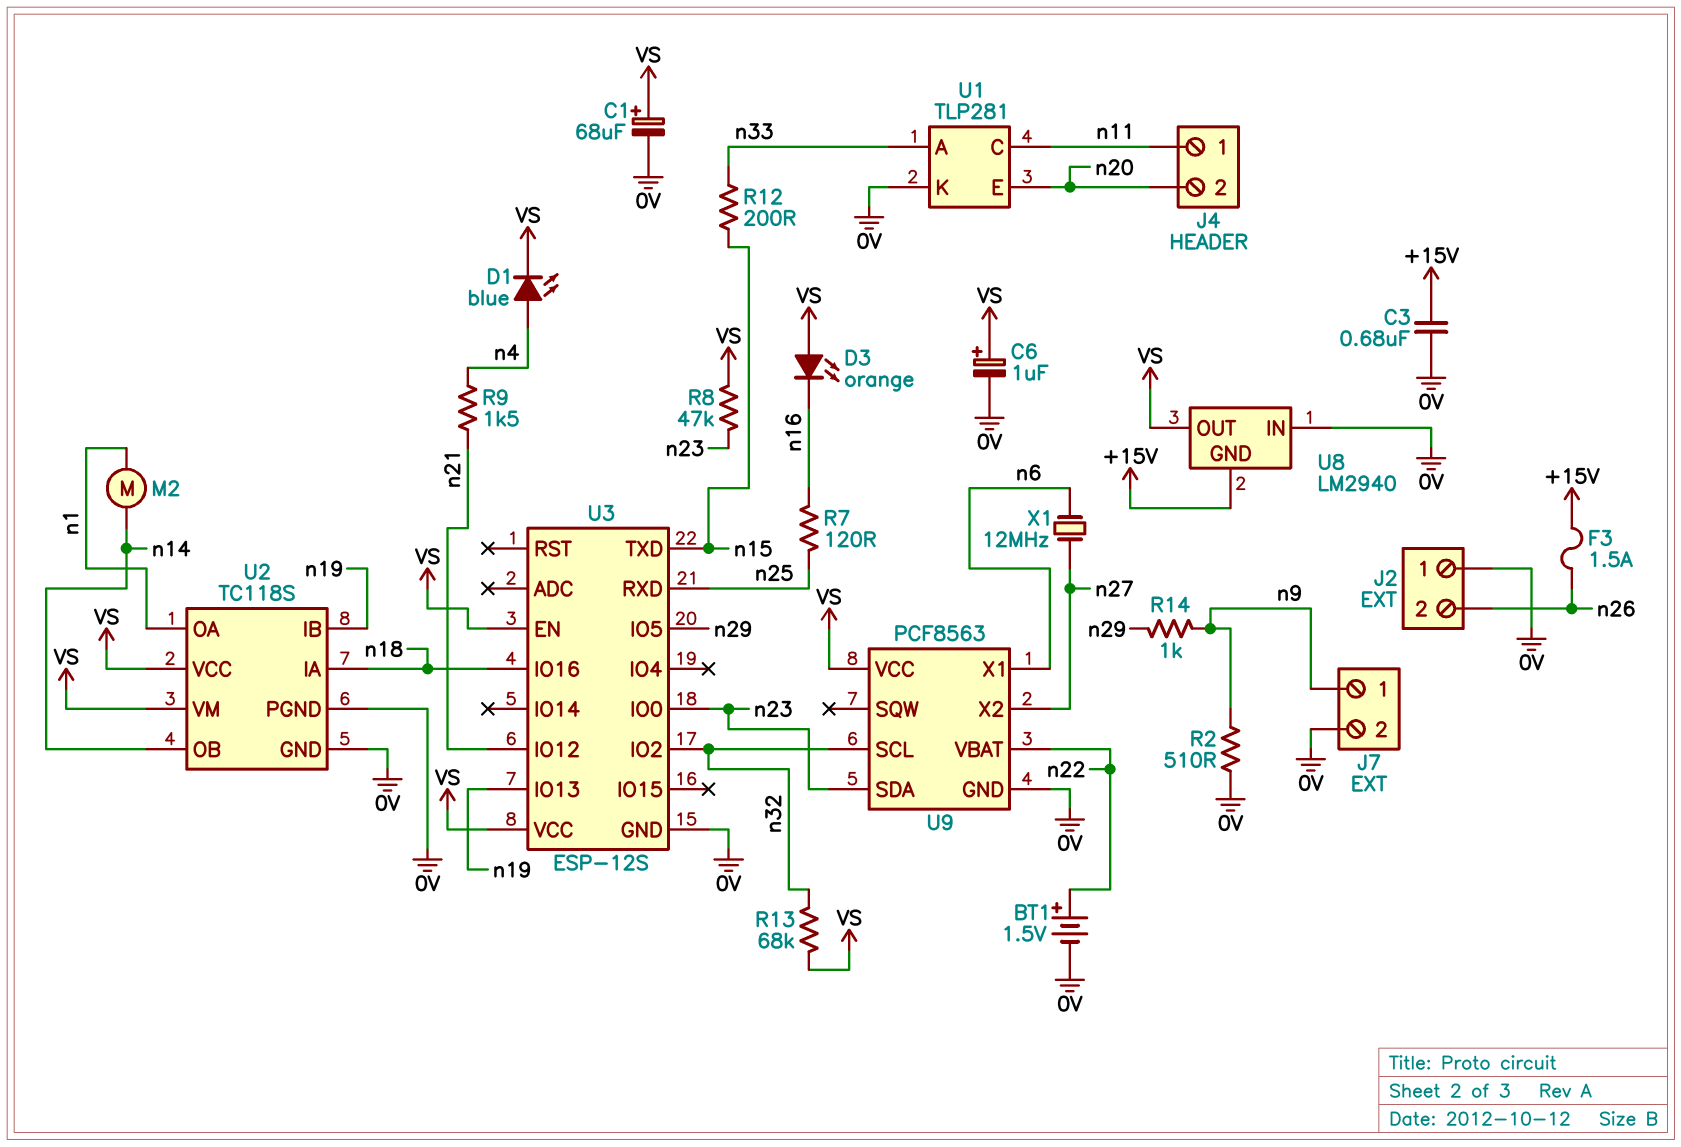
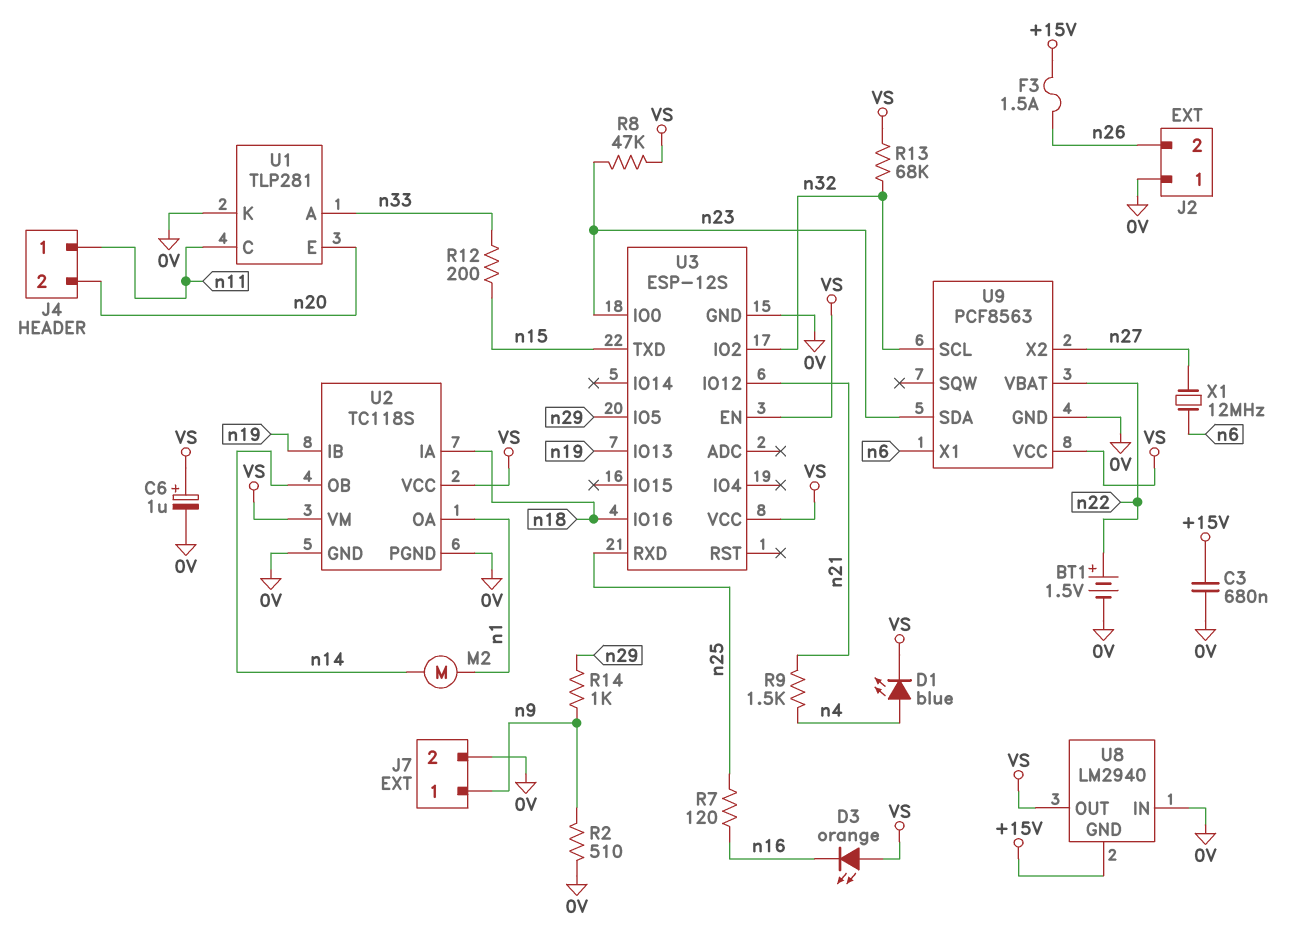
C1: 68uF (plus VS, minus 0V) -> none

